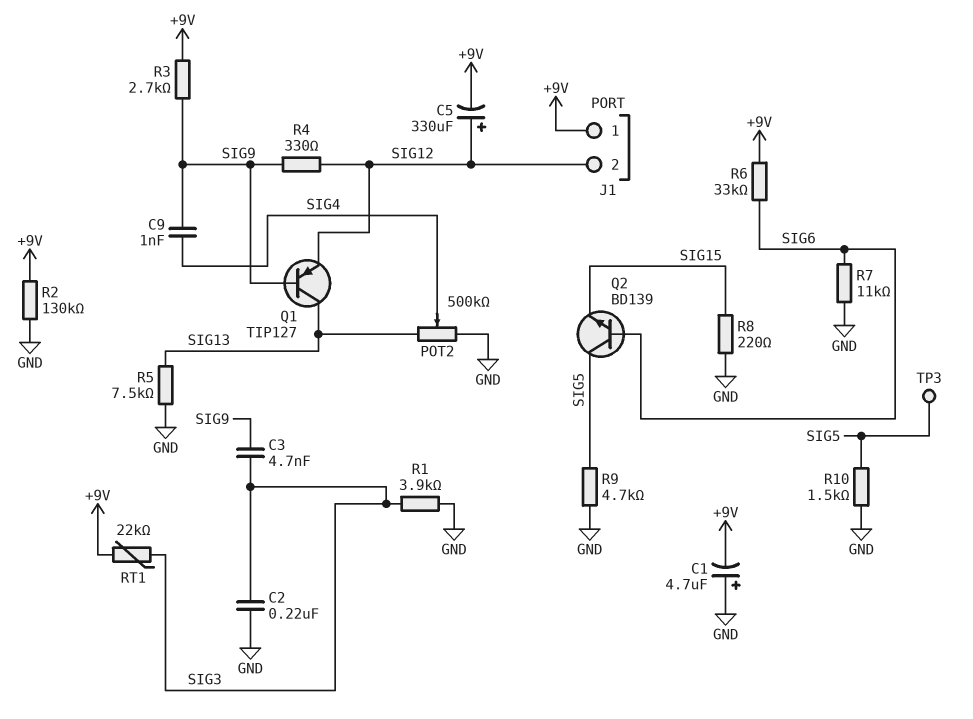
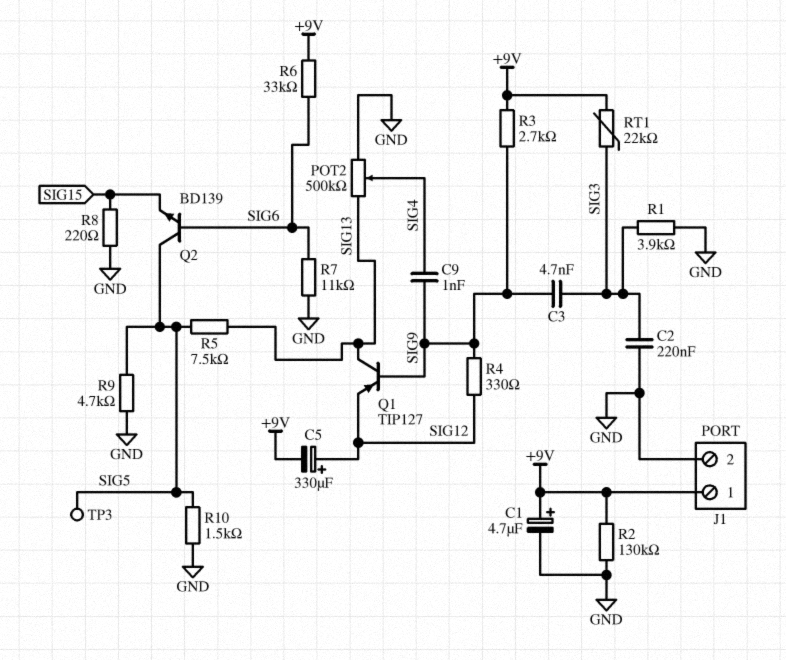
C1: 4.7uF (plus GND, minus +9V) -> 4.7uF (plus +9V, minus GND)
J1 pin 2: SIG12 -> GND
R5: 7.5k (GND, SIG13) -> 7.5k (SIG5, SIG13)

